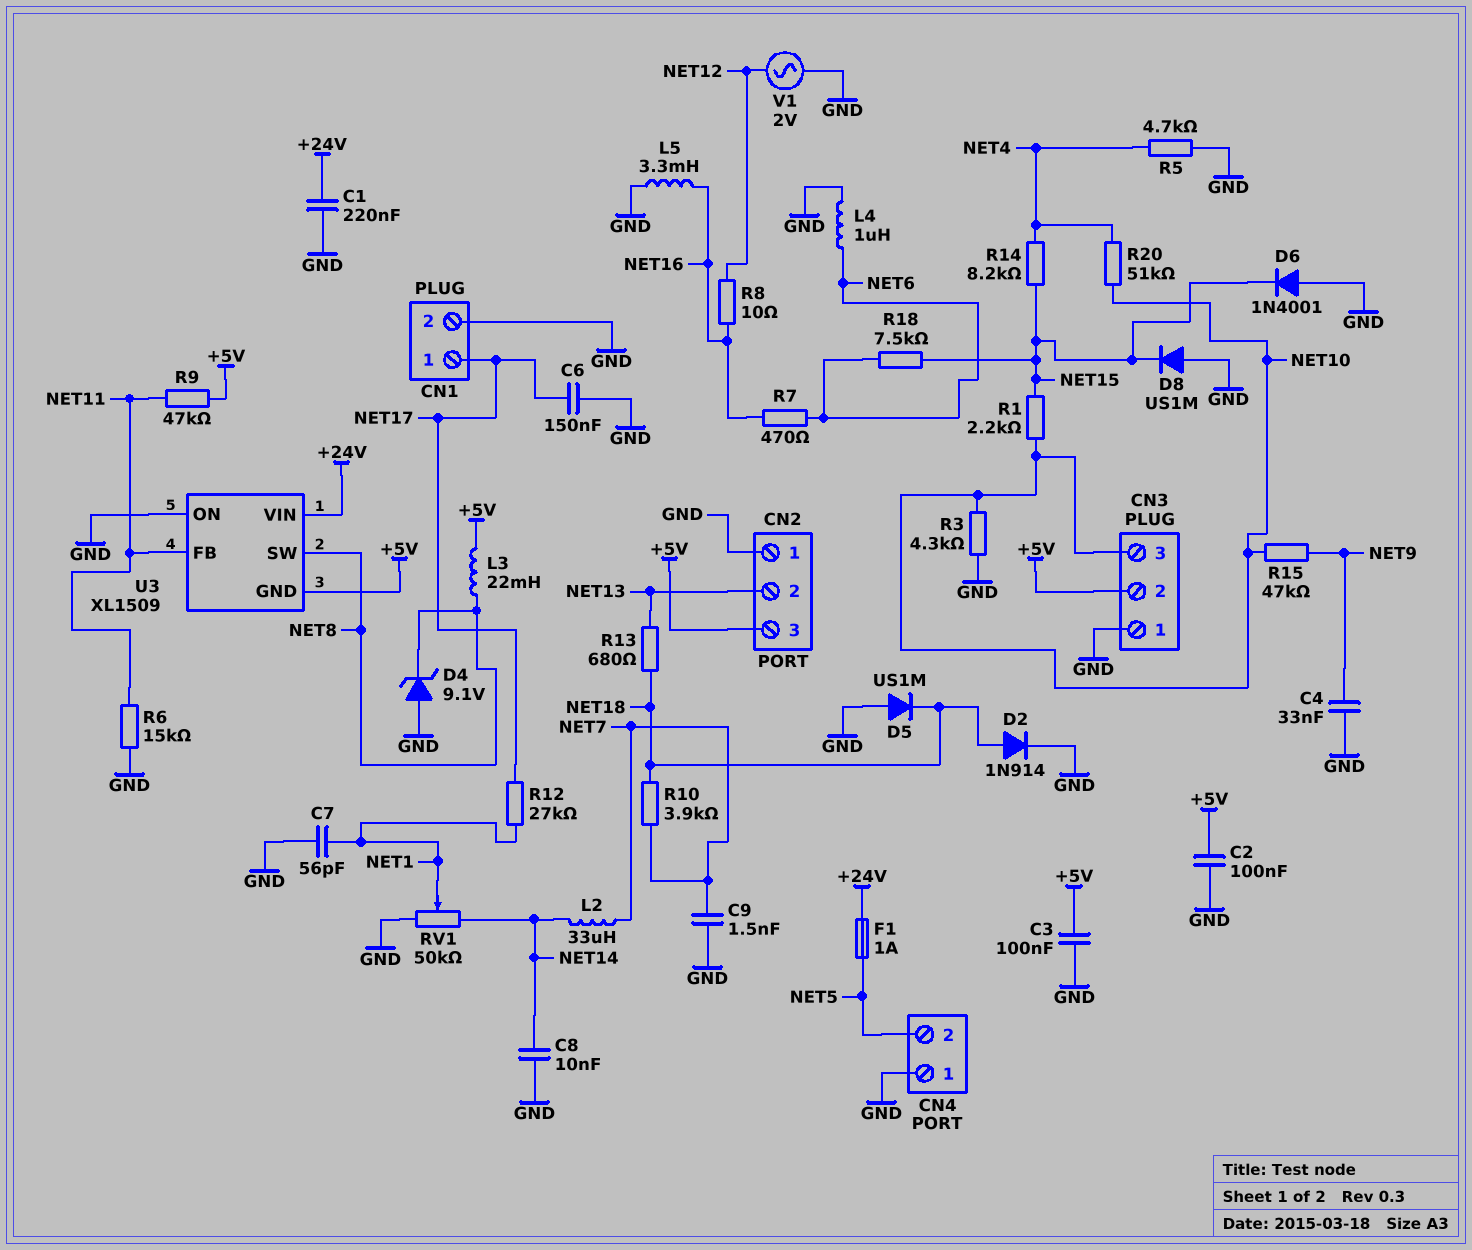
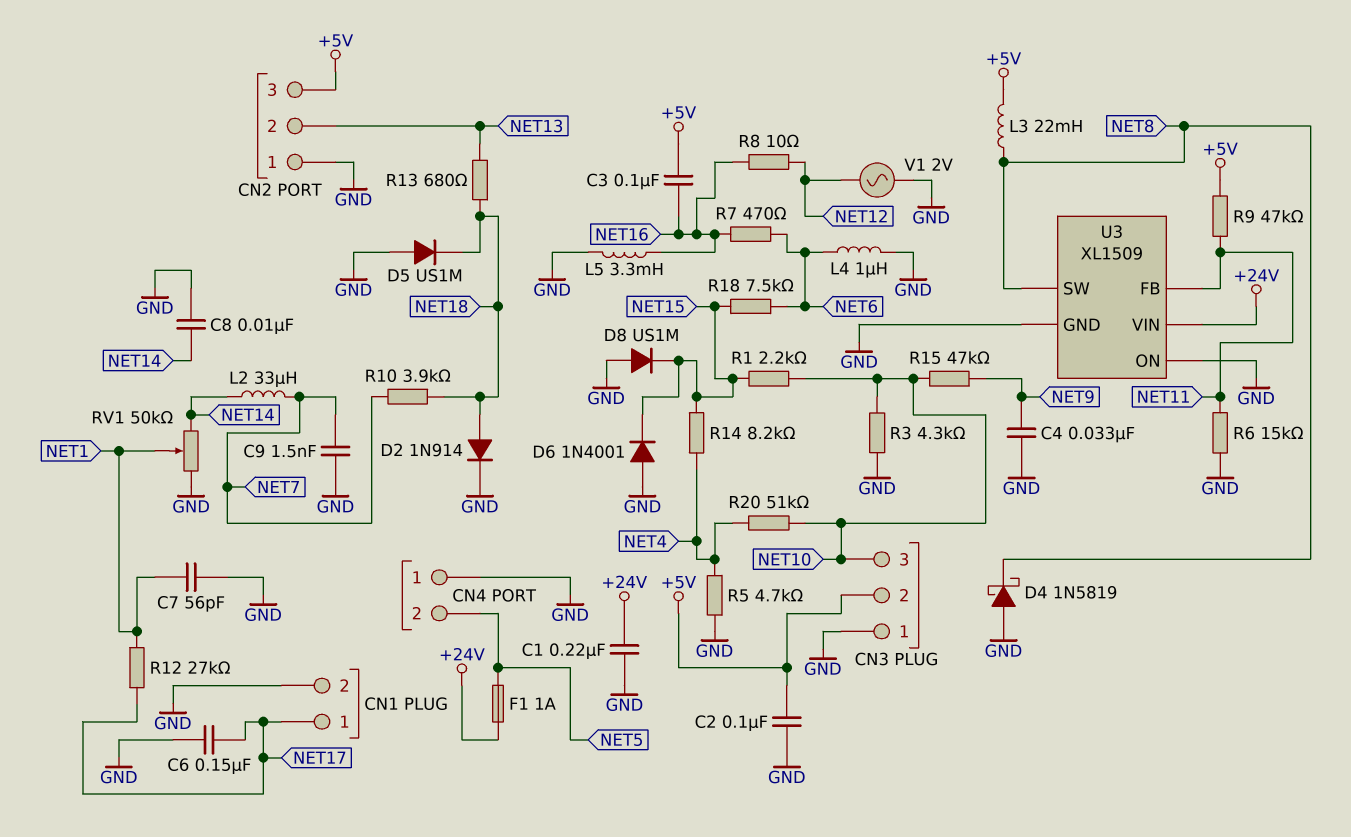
C3: 100nF (+5V, GND) -> 100nF (+5V, NET16)
D4: zener 9.1V (A GND, K NET8) -> schottky 1N5819 (A GND, K NET8)
U3 pin GND: +5V -> GND

